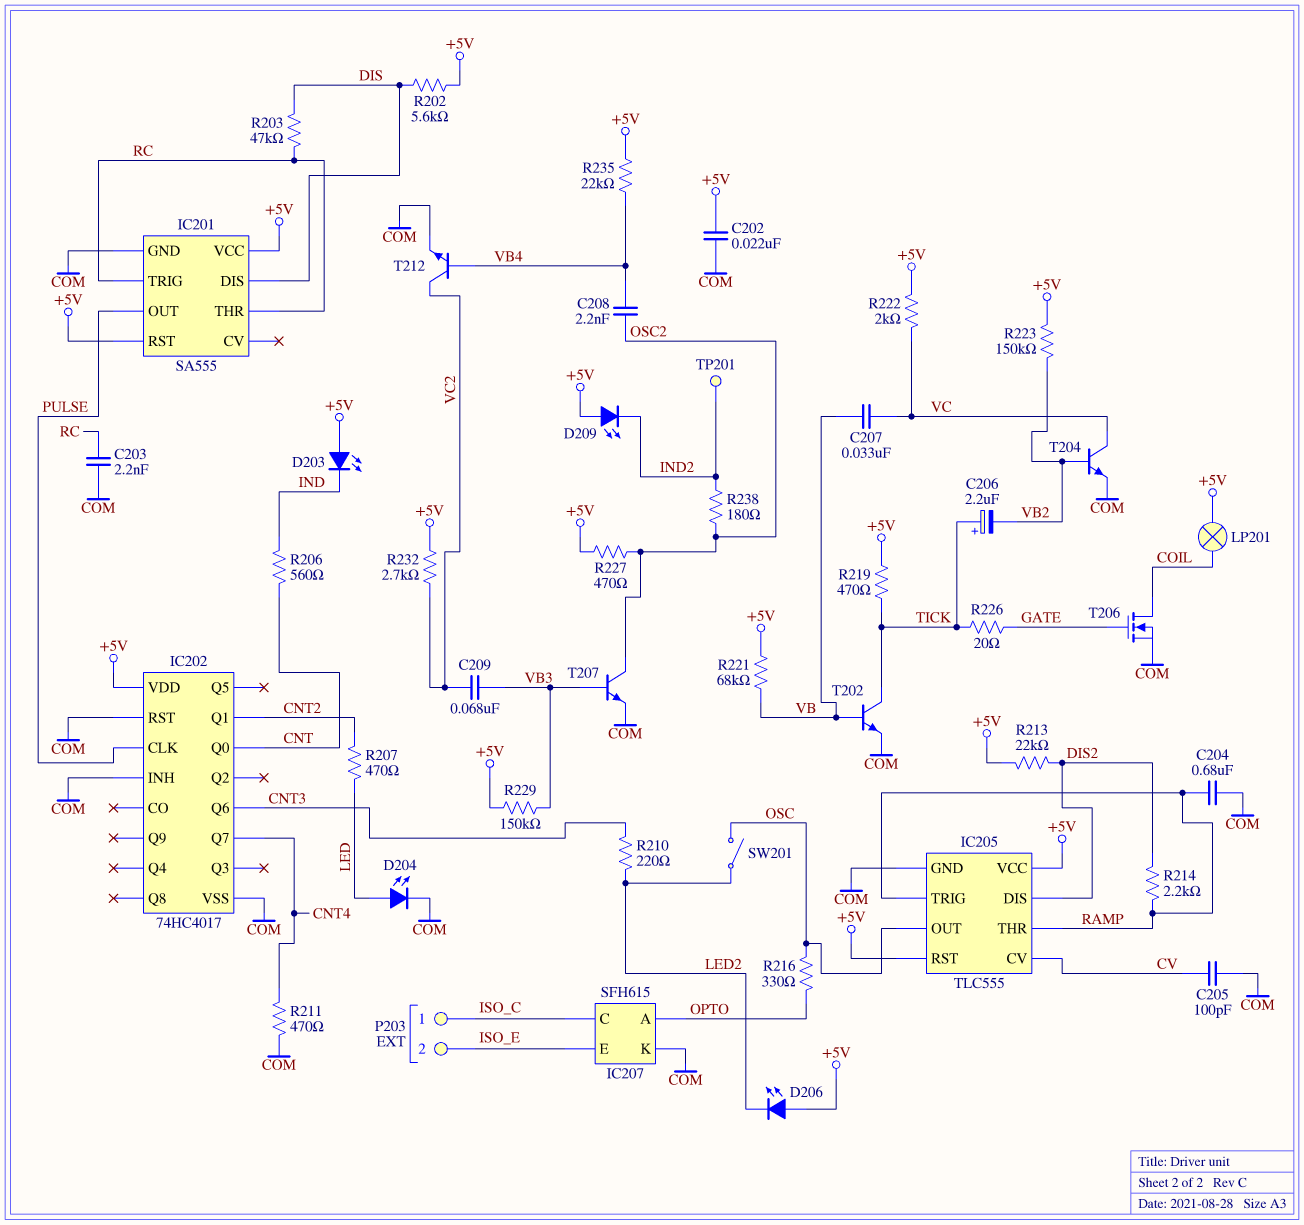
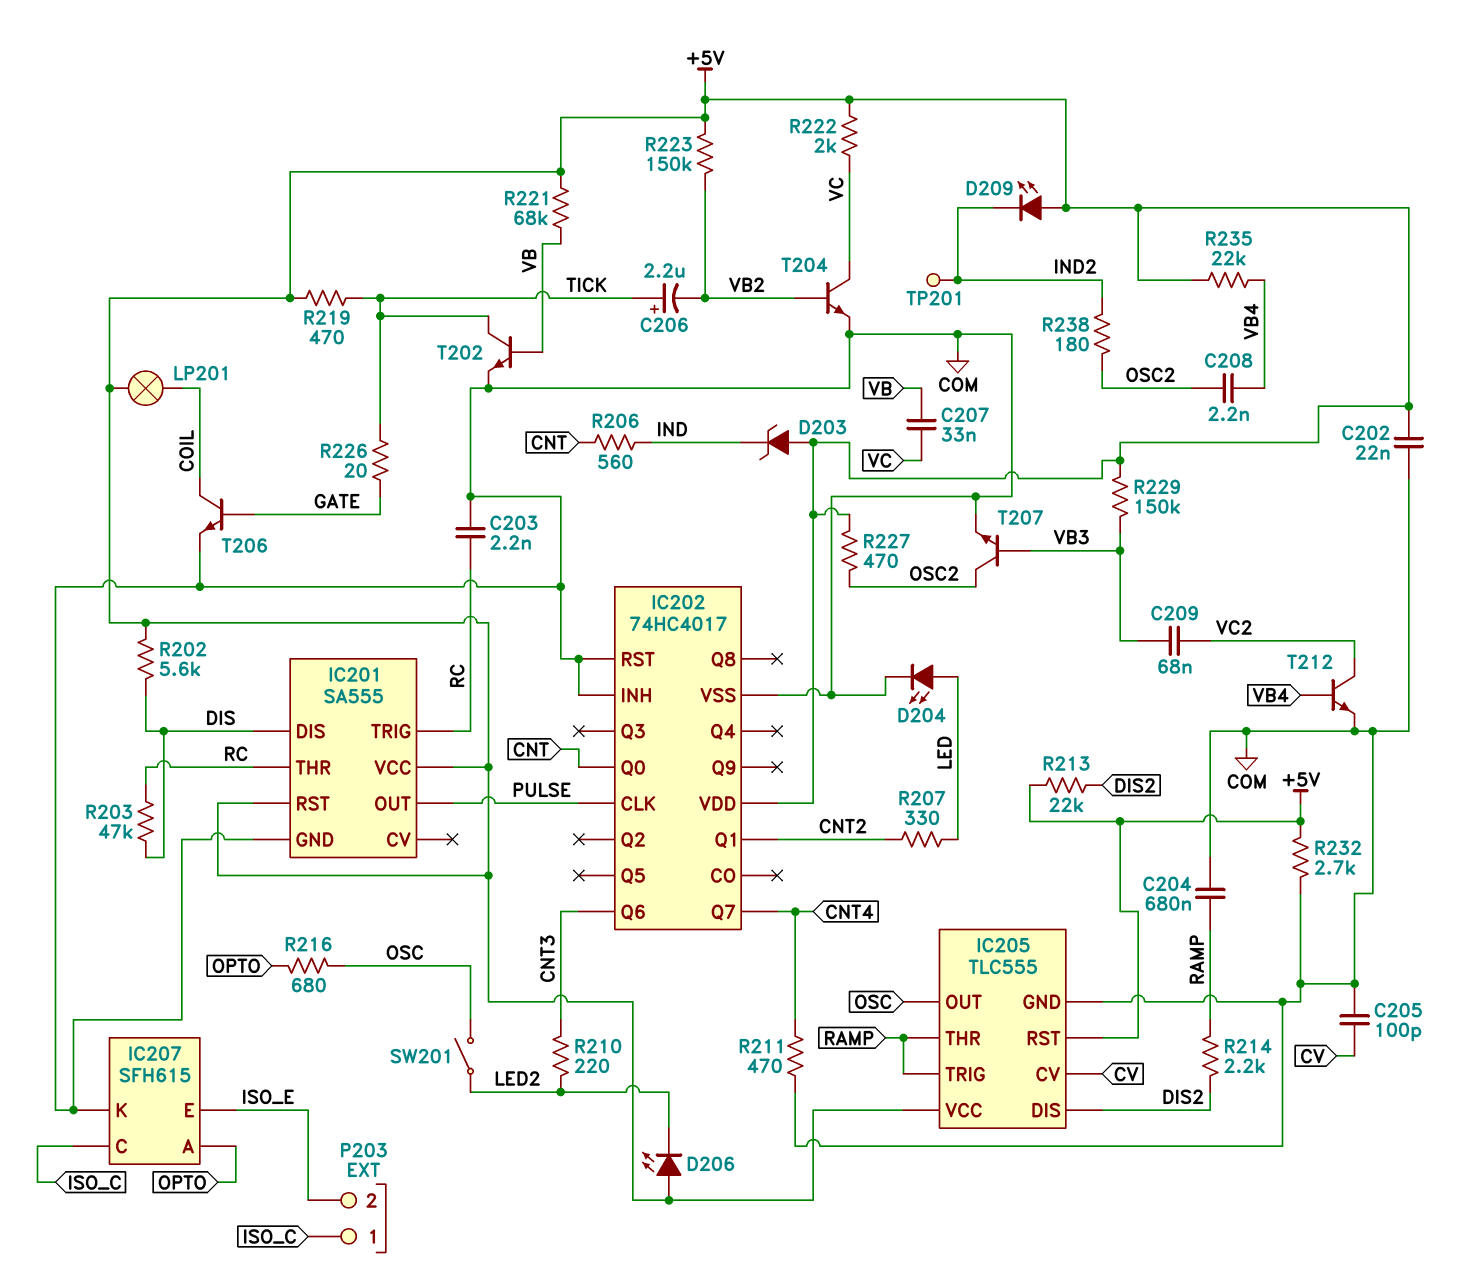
D203: LED (A +5V, K IND) -> zener (A +5V, K IND)
R207: 470 (CNT2, LED) -> 330 (CNT2, LED)
R216: 330 (OPTO, OSC) -> 680 (OPTO, OSC)
R232: 2.7k (+5V, VC2) -> 2.7k (+5V, COM)
T206: NMOS (G GATE, D COIL, S COM) -> NPN (B GATE, C COIL, E COM)

